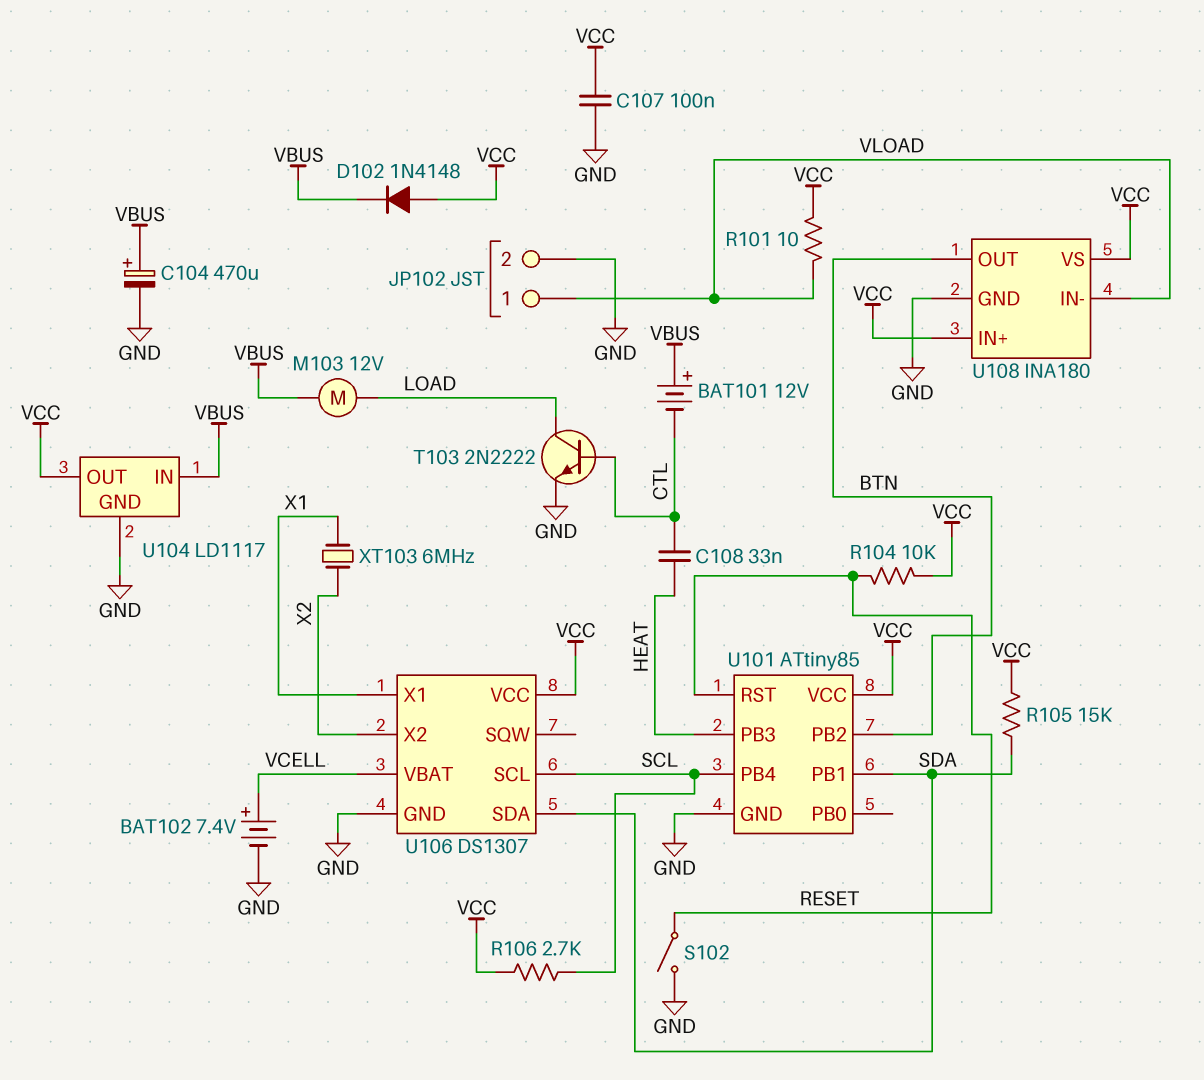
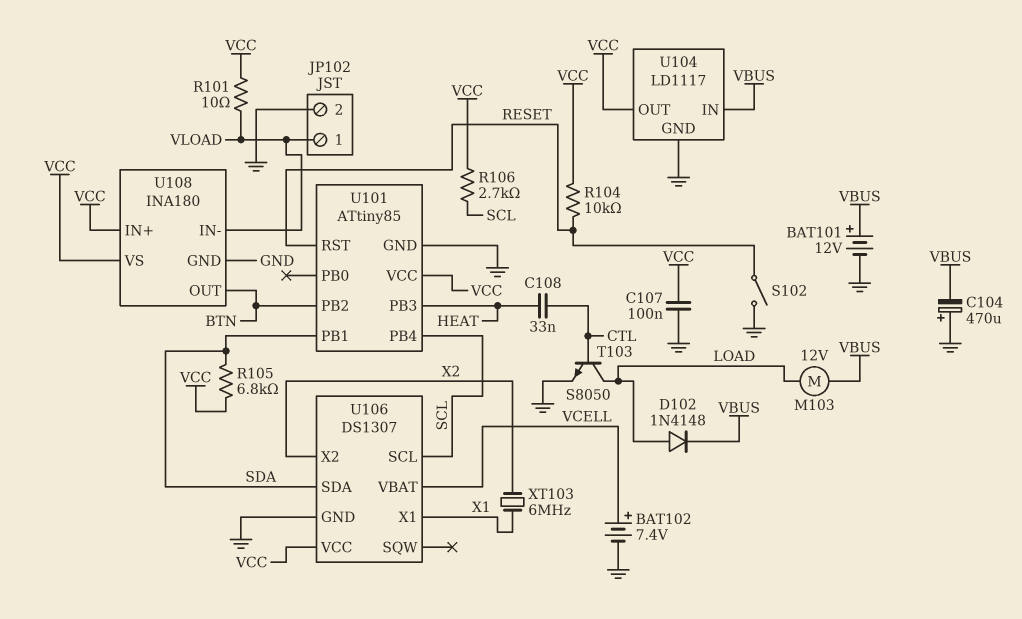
BAT101: 12V (plus VBUS, minus CTL) -> 12V (plus VBUS, minus GND)
C104: 470uF (plus VBUS, minus GND) -> 470uF (plus GND, minus VBUS)
D102: diode 1N4148 (A VCC, K VBUS) -> diode 1N4148 (A LOAD, K VBUS)
R105: 15k (SDA, VCC) -> 6.8k (SDA, VCC)
T103: NPN 2N2222 (B CTL, C LOAD, E GND) -> NPN S8050 (B CTL, C LOAD, E GND)

